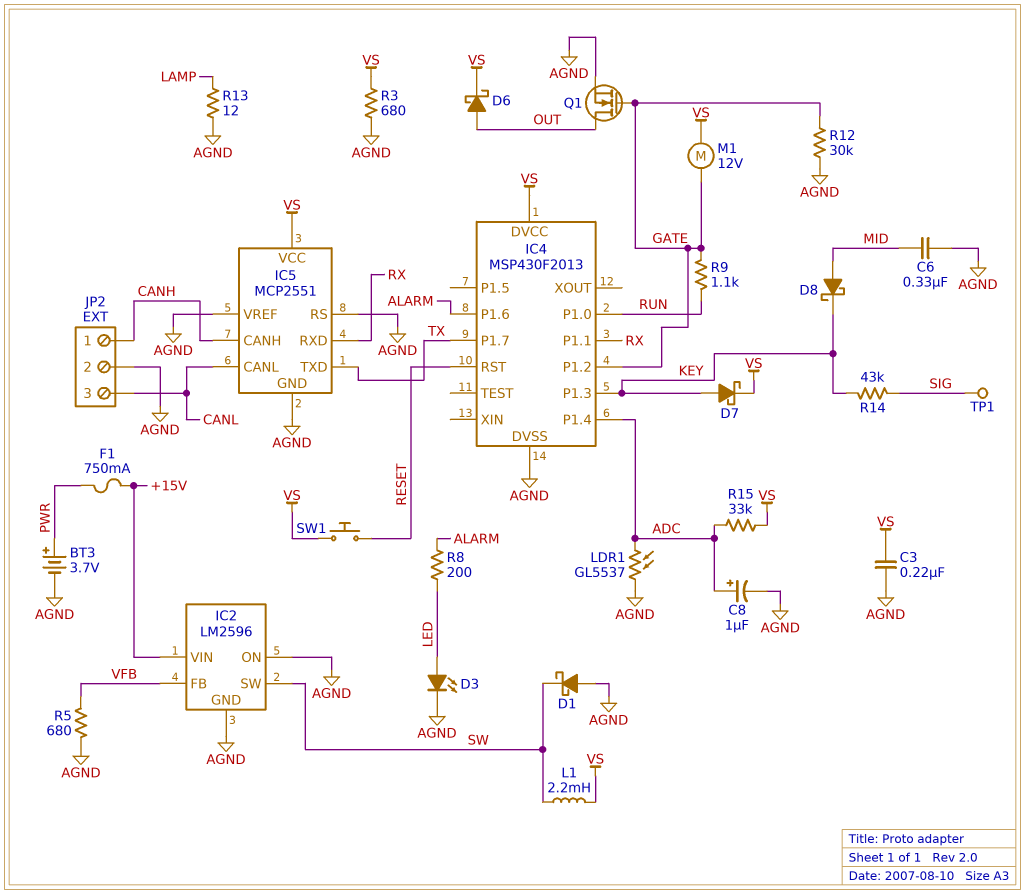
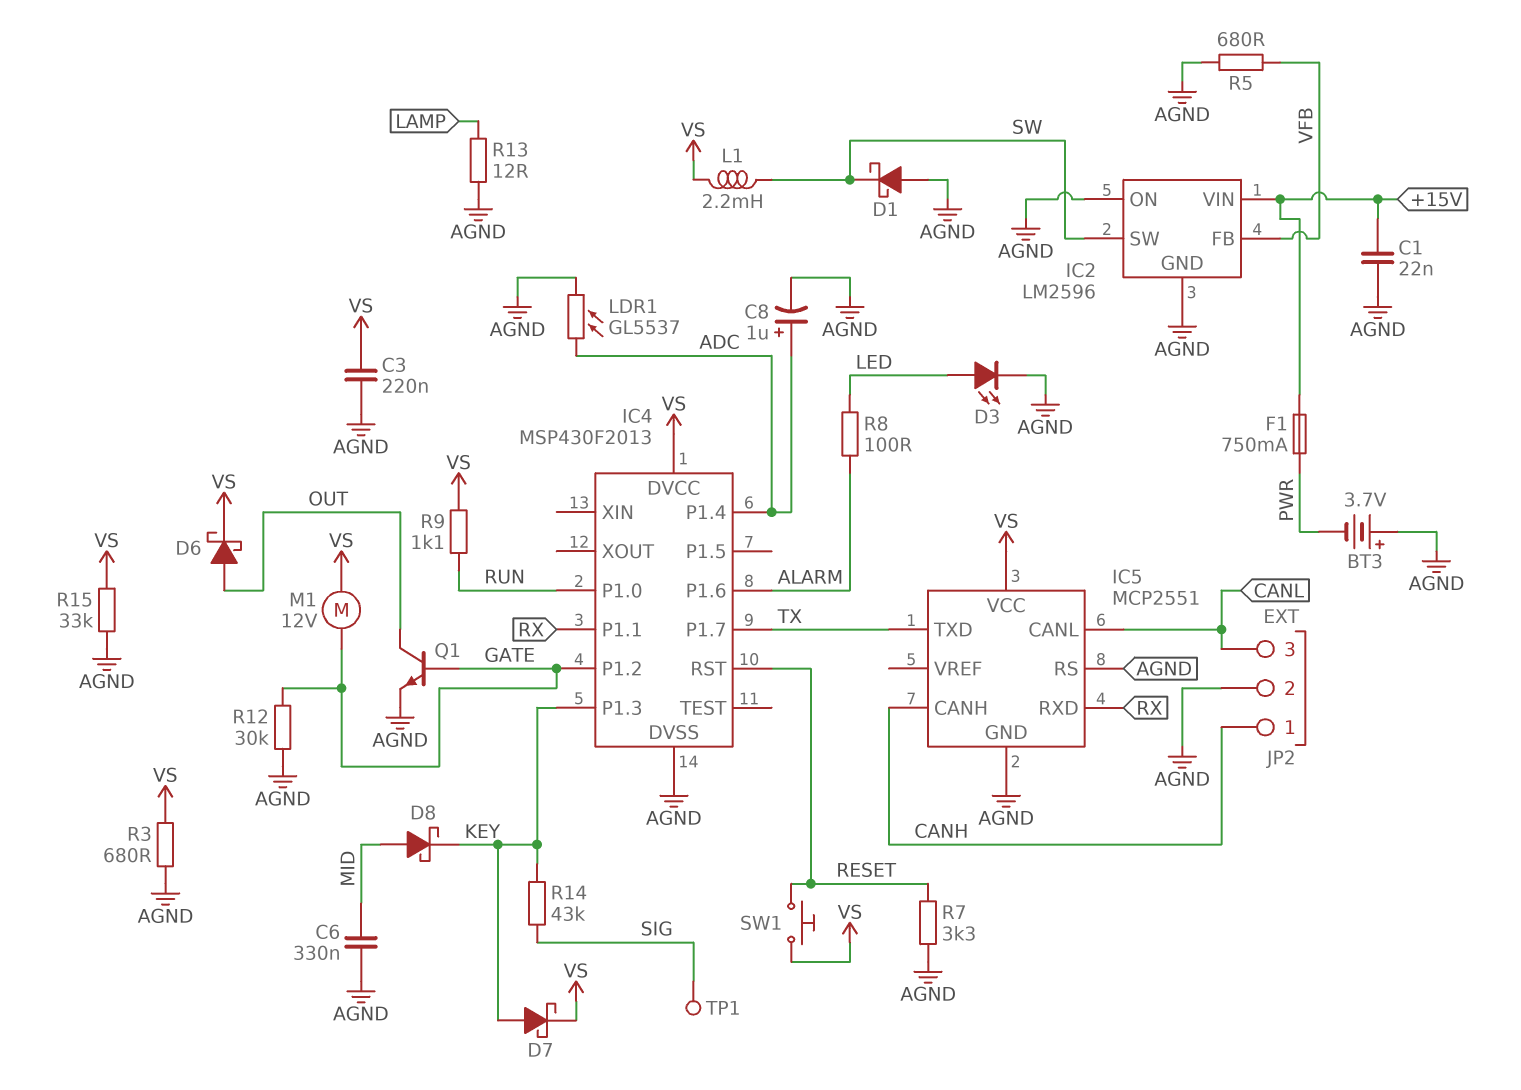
BT3: 3.7V (plus PWR, minus AGND) -> 3.7V (plus AGND, minus PWR)
C1: none -> 22nF (+15V, AGND)
IC5 pin VREF: AGND -> none
Q1: NMOS (G GATE, D OUT, S AGND) -> NPN (B GATE, C OUT, E AGND)
R7: none -> 3.3k (AGND, RESET)
R8: 200 (ALARM, LED) -> 100 (ALARM, LED)
R9: 1.1k (GATE, RUN) -> 1.1k (RUN, VS)
R15: 33k (ADC, VS) -> 33k (AGND, VS)

